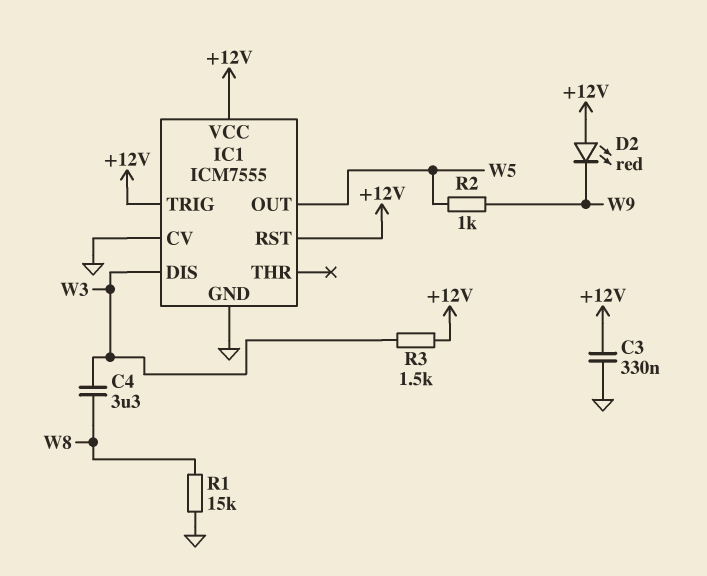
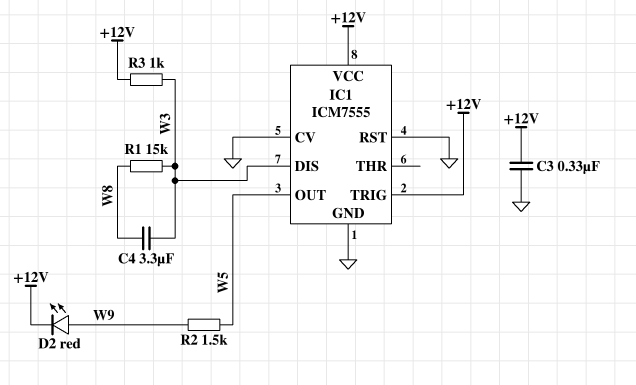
D2: LED red (A +12V, K W9) -> LED red (A W9, K +12V)
IC1 pin RST: +12V -> GND
R1: 15k (GND, W8) -> 15k (W3, W8)
R2: 1k (W5, W9) -> 1.5k (W5, W9)
R3: 1.5k (+12V, W3) -> 1k (+12V, W3)

